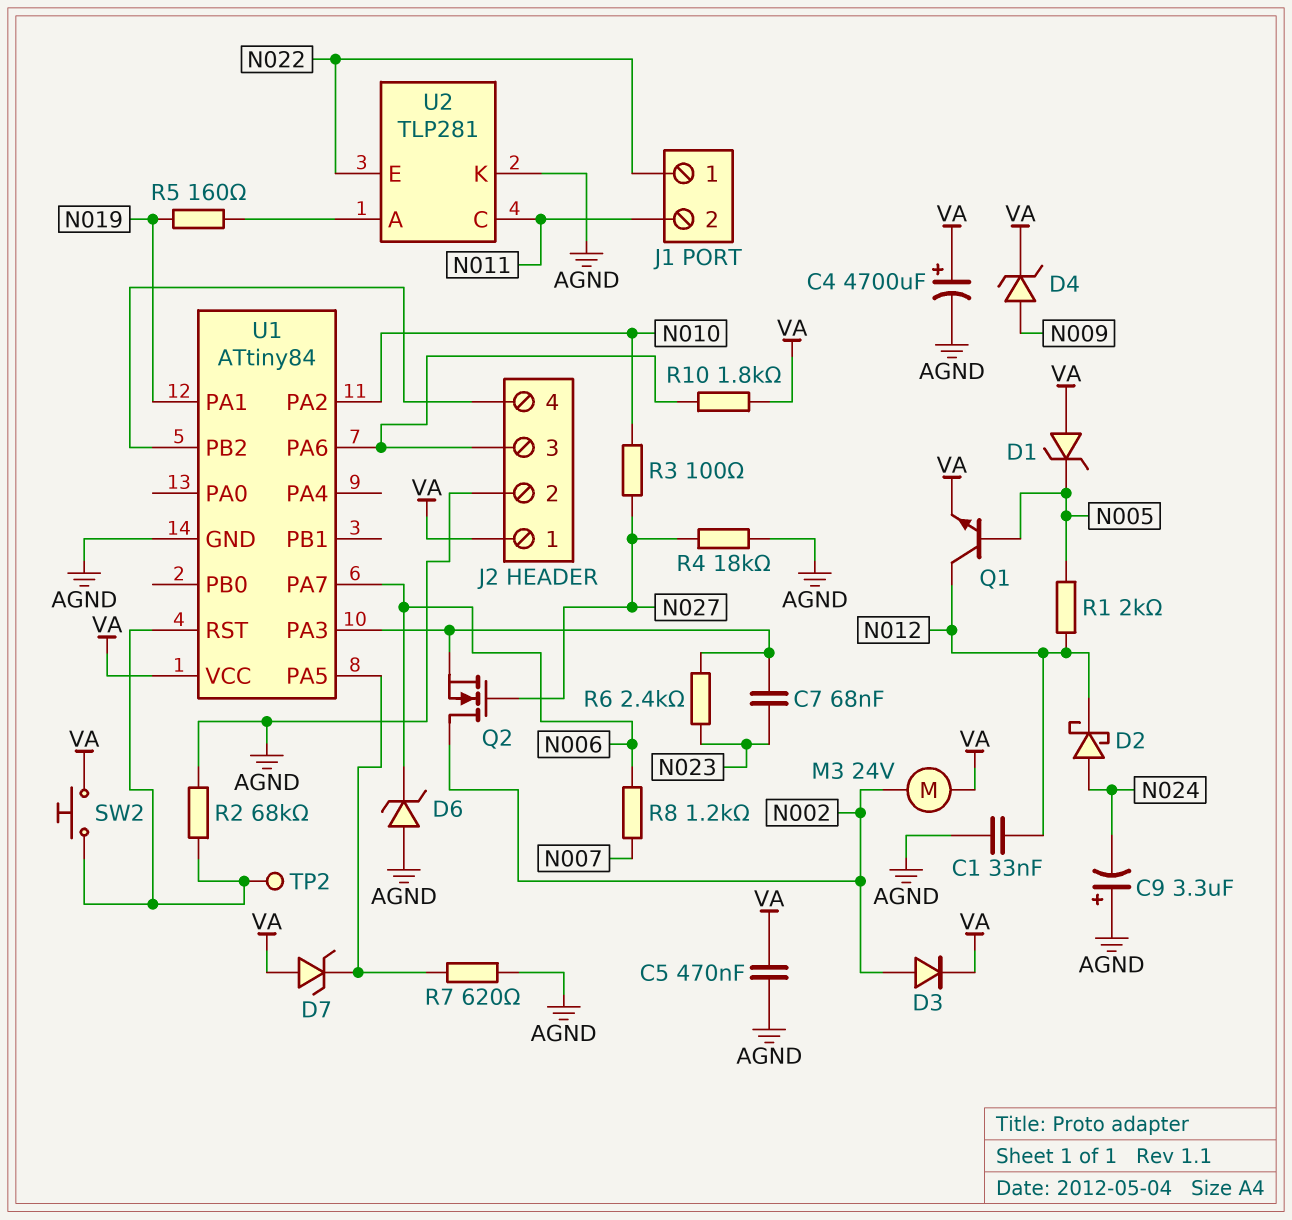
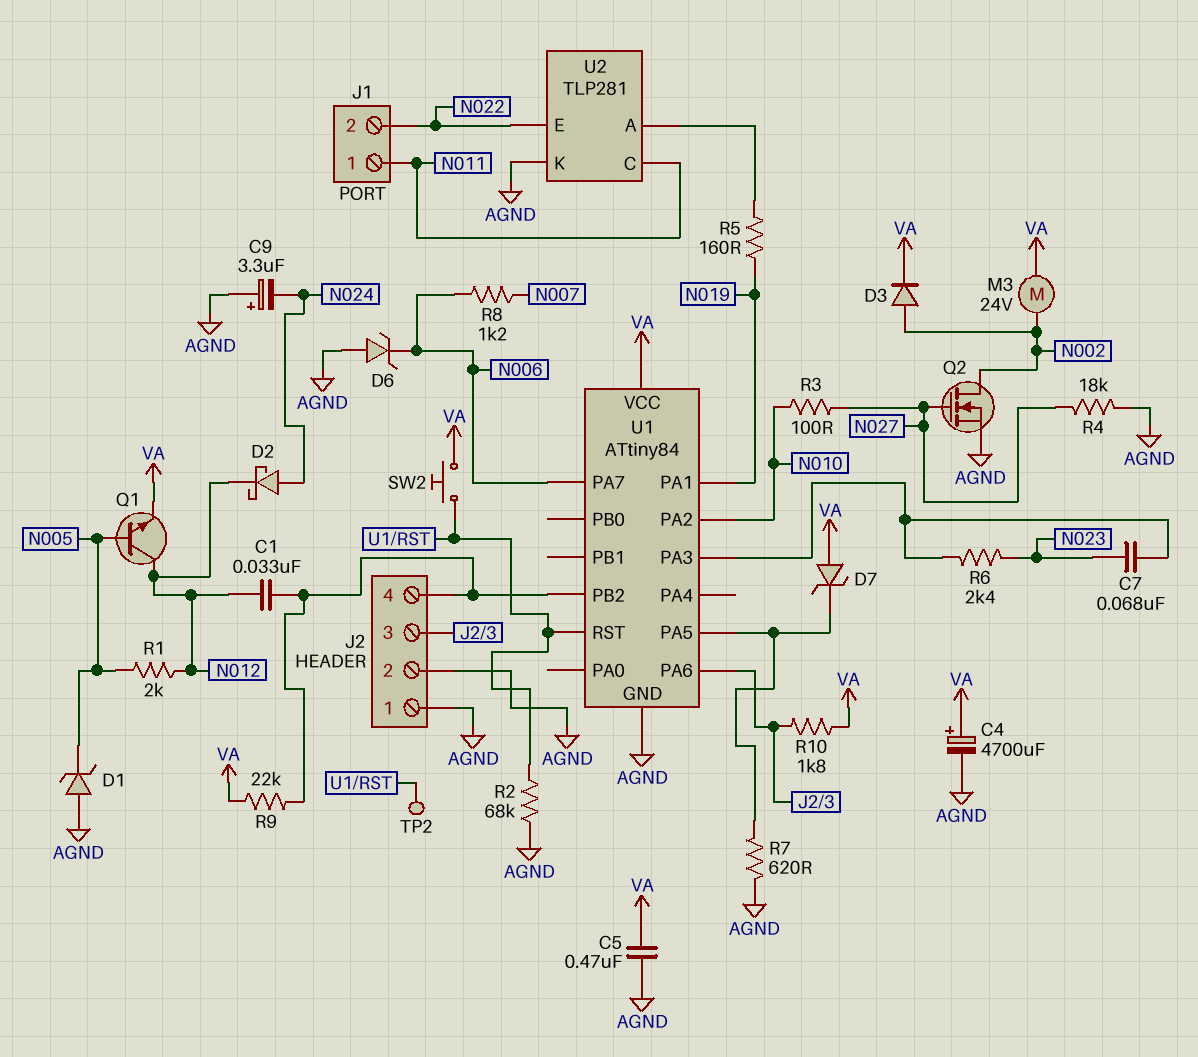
C1: 33nF (AGND, N012) -> 33nF (J2/4, N012)
D1: zener (A VA, K N005) -> zener (A AGND, K N005)
D4: zener (A N009, K VA) -> none
J1 pin 1: N022 -> N011
J1 pin 2: N011 -> N022
J2 pin 1: VA -> AGND
Q2: NMOS (G N027, D N002, S U1/PA3) -> NMOS (G N027, D N002, S AGND)
R9: none -> 22k (J2/4, VA)

